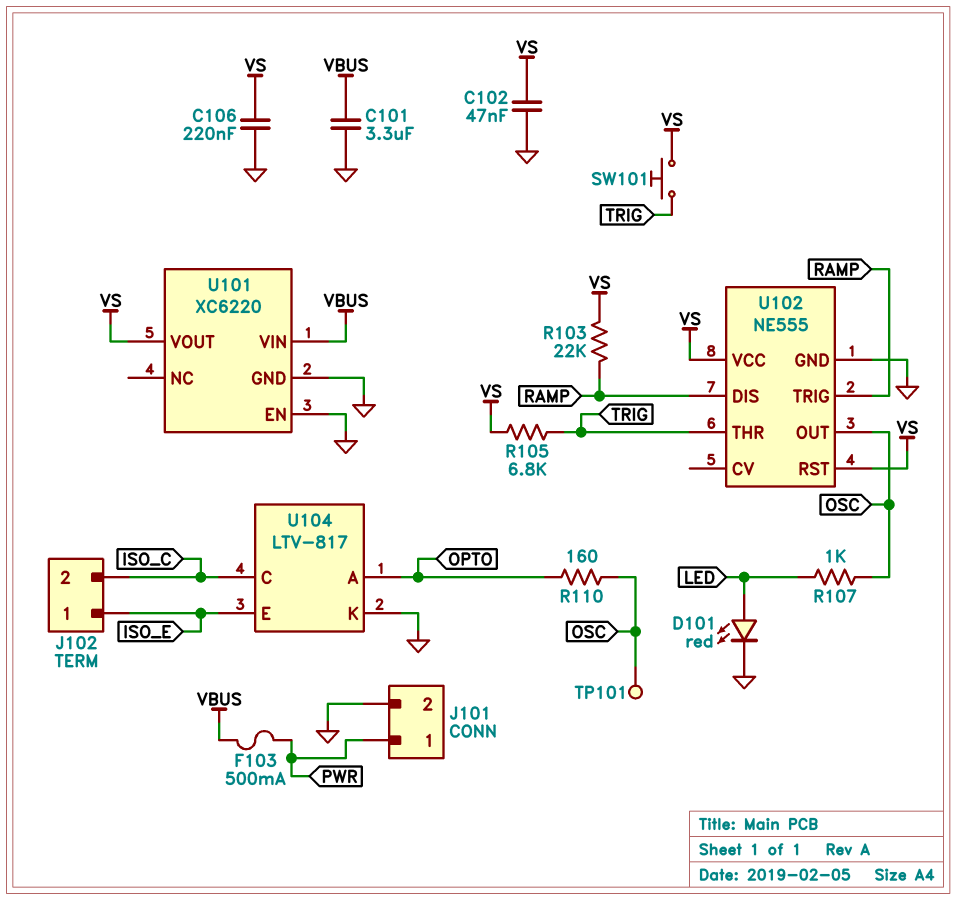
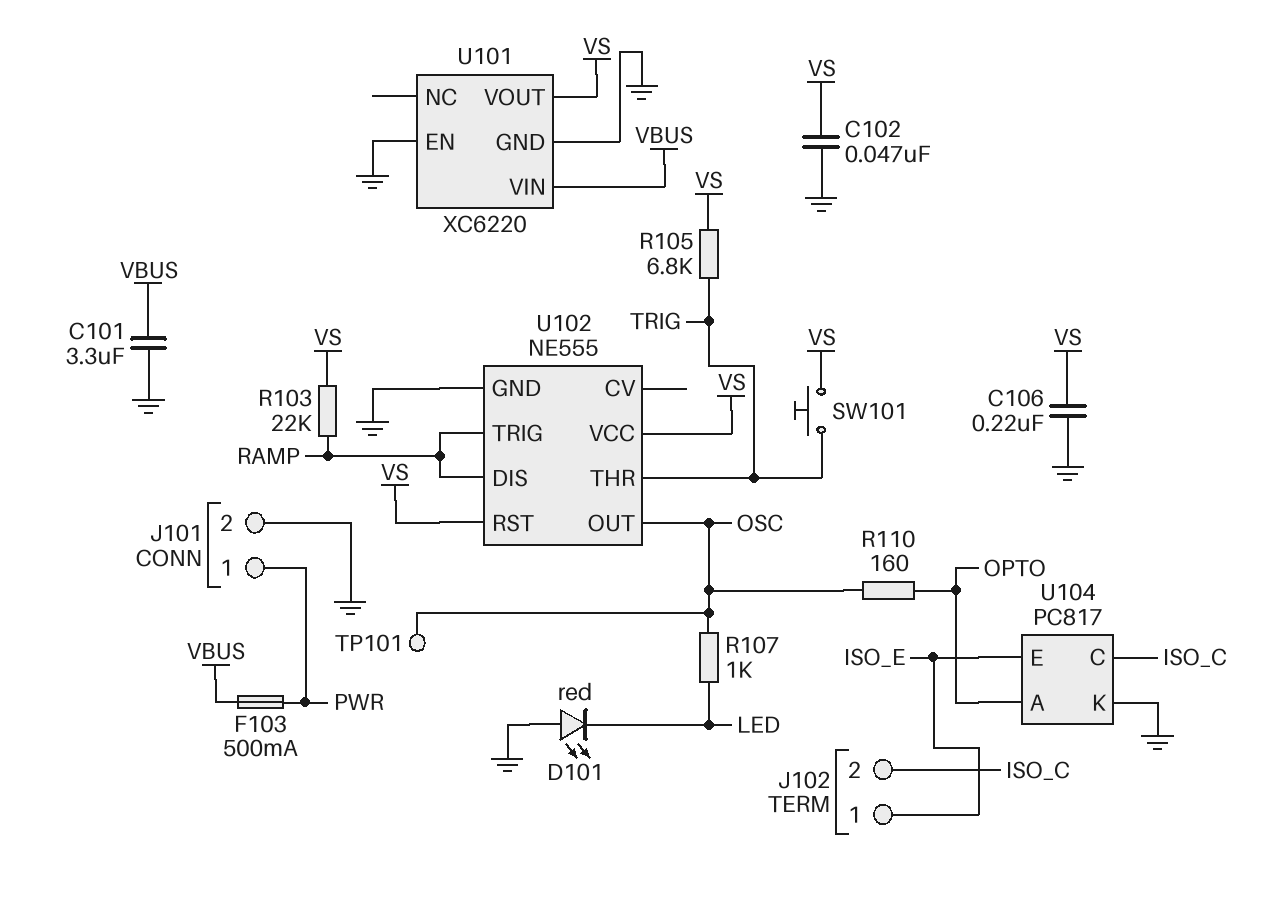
D101: LED red (A LED, K GND) -> LED red (A GND, K LED)
U104: LTV-817 -> PC817

